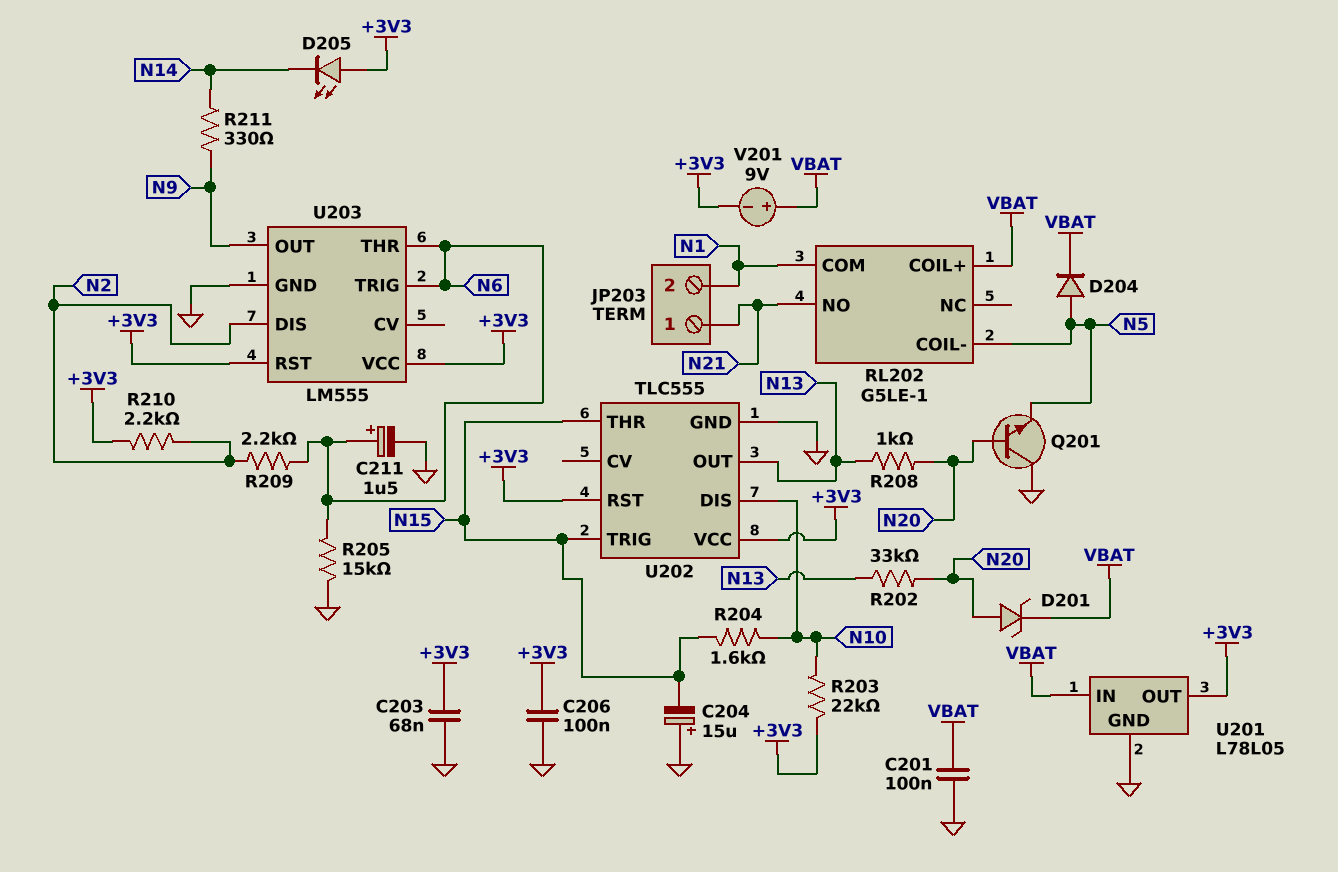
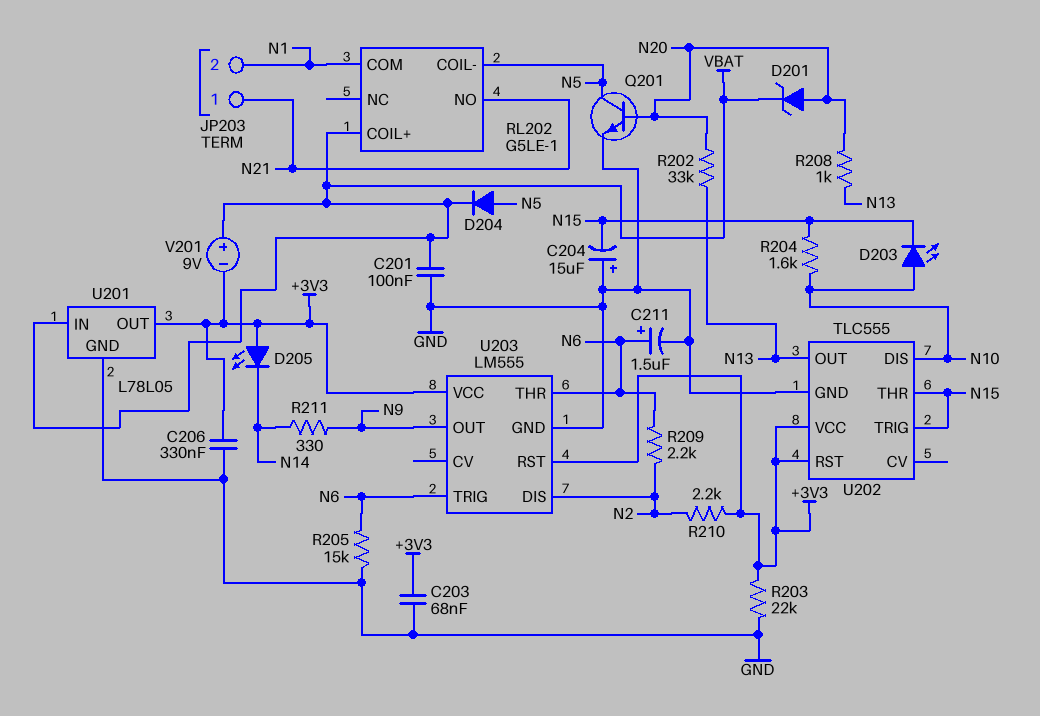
C206: 100nF (+3V3, GND) -> 330nF (+3V3, GND)
D203: none -> LED (A N10, K N15)
Q201: NPN (B N20, C GND, E N5) -> NPN (B N20, C N5, E GND)
R203: 22k (+3V3, N10) -> 22k (+3V3, GND)

